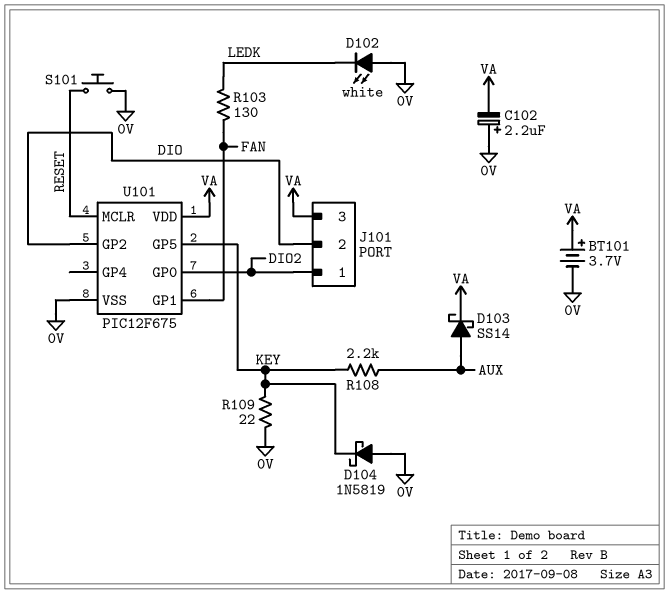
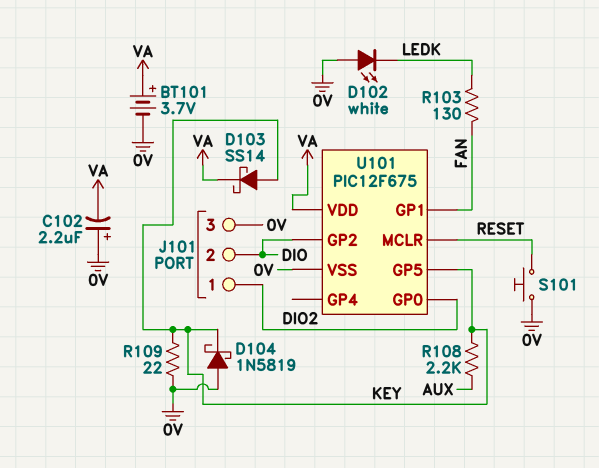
D103: schottky SS14 (A AUX, K VA) -> schottky SS14 (A KEY, K VA)
J101 pin 3: VA -> 0V

